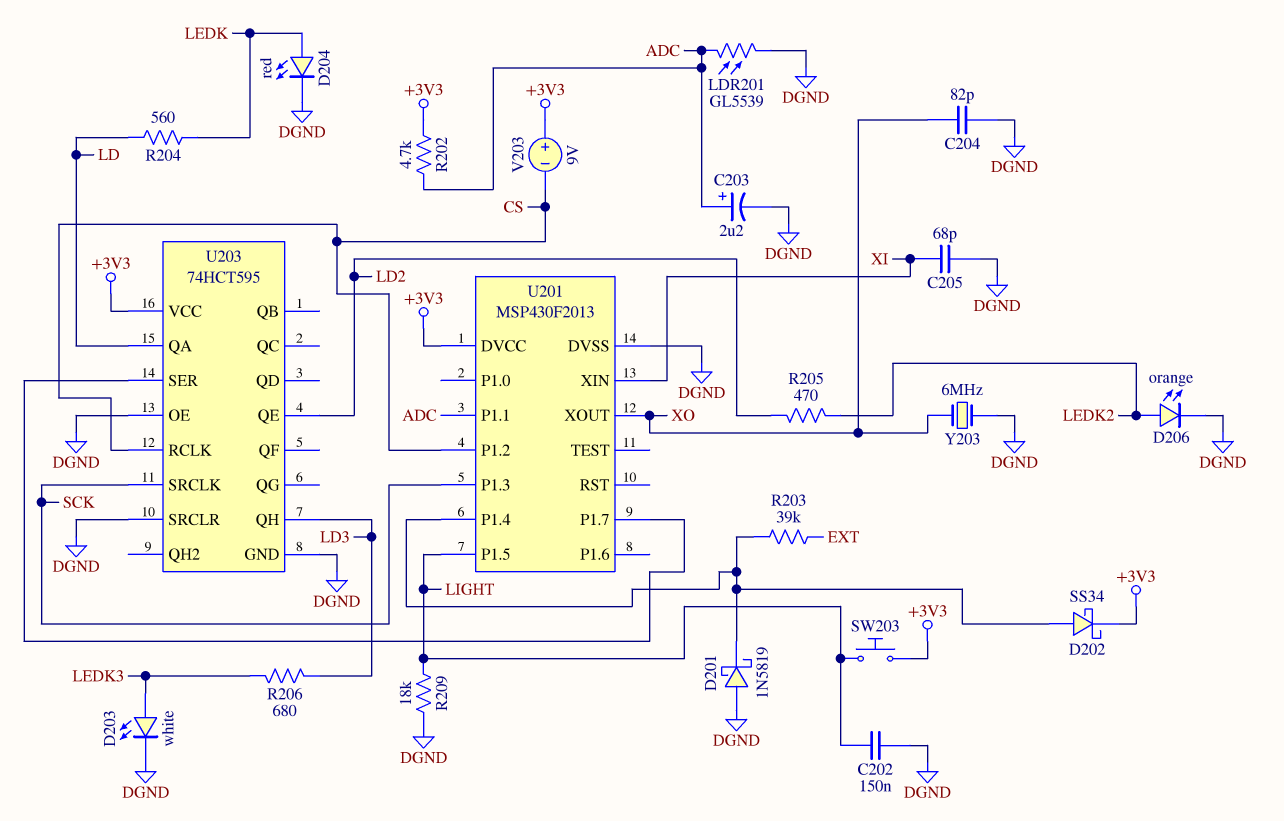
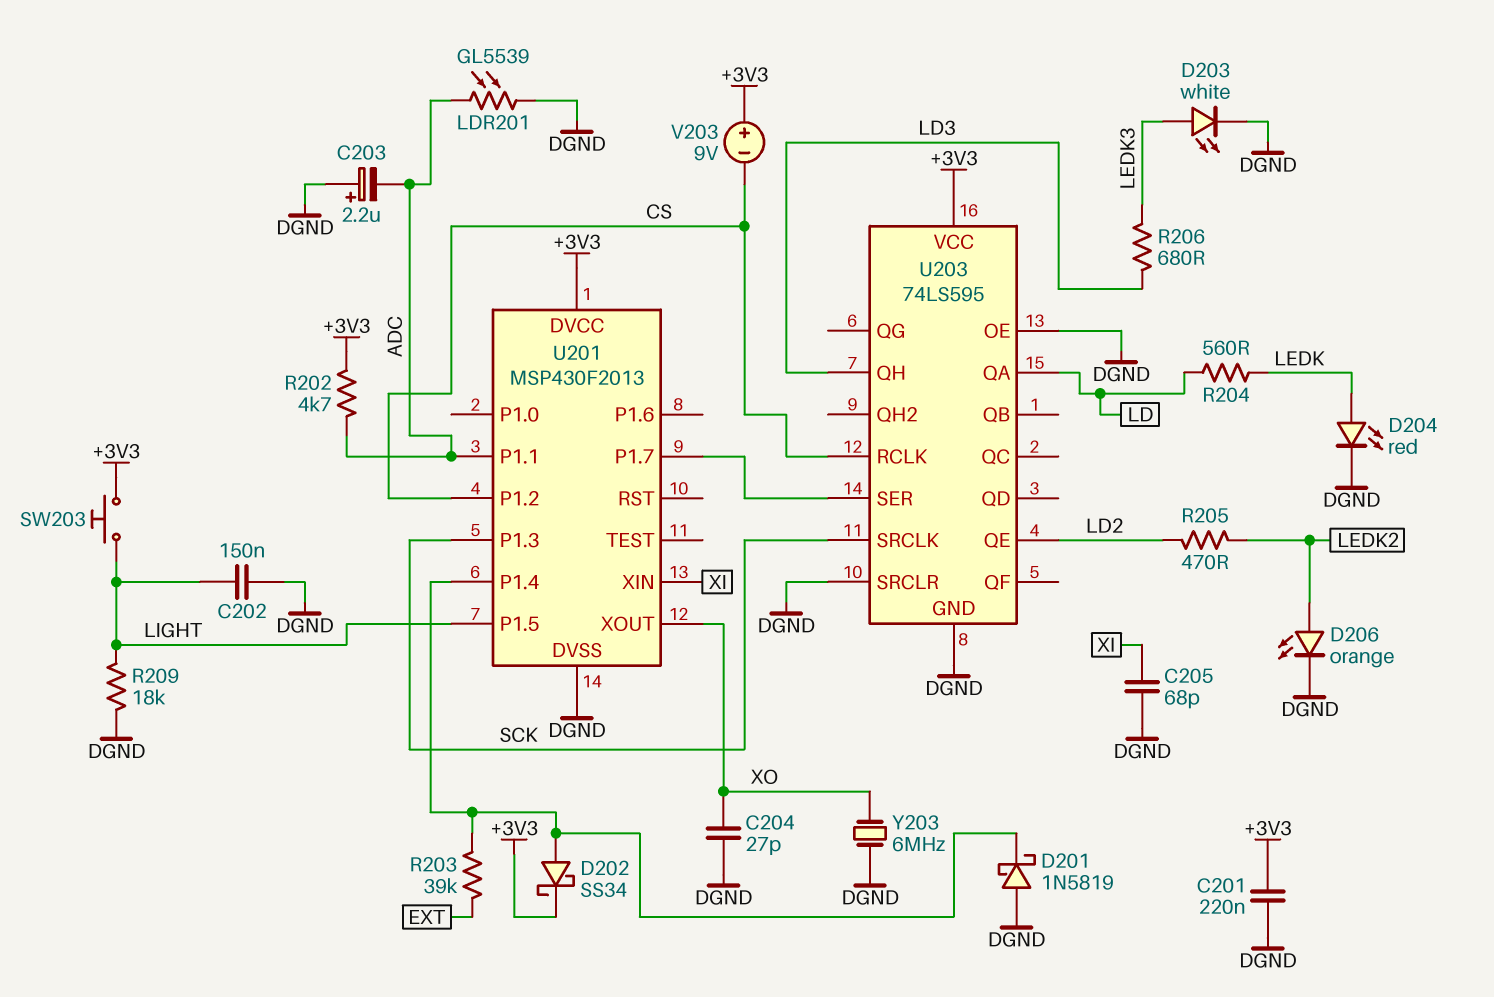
C201: none -> 220nF (+3V3, DGND)
C203: 2.2uF (plus ADC, minus DGND) -> 2.2uF (plus DGND, minus ADC)
C204: 82pF (DGND, XO) -> 27pF (DGND, XO)
U203: 74HCT595 -> 74LS595

